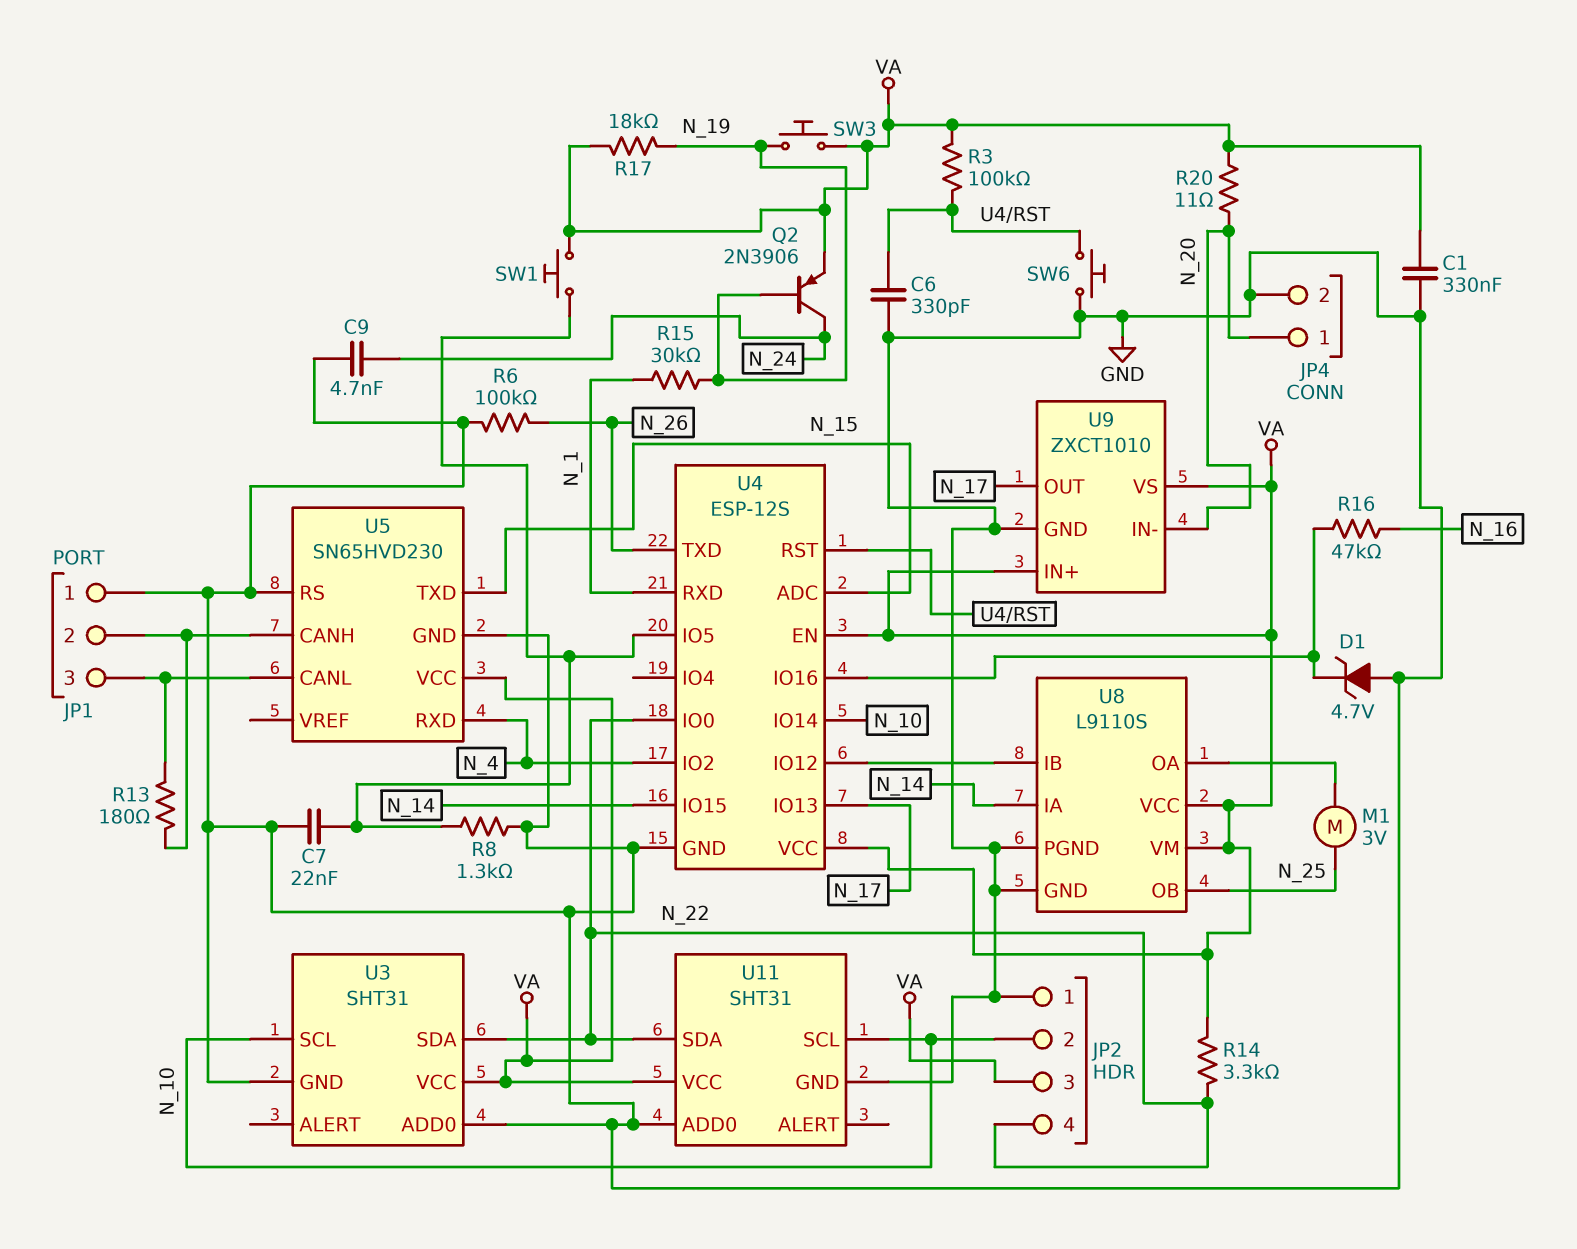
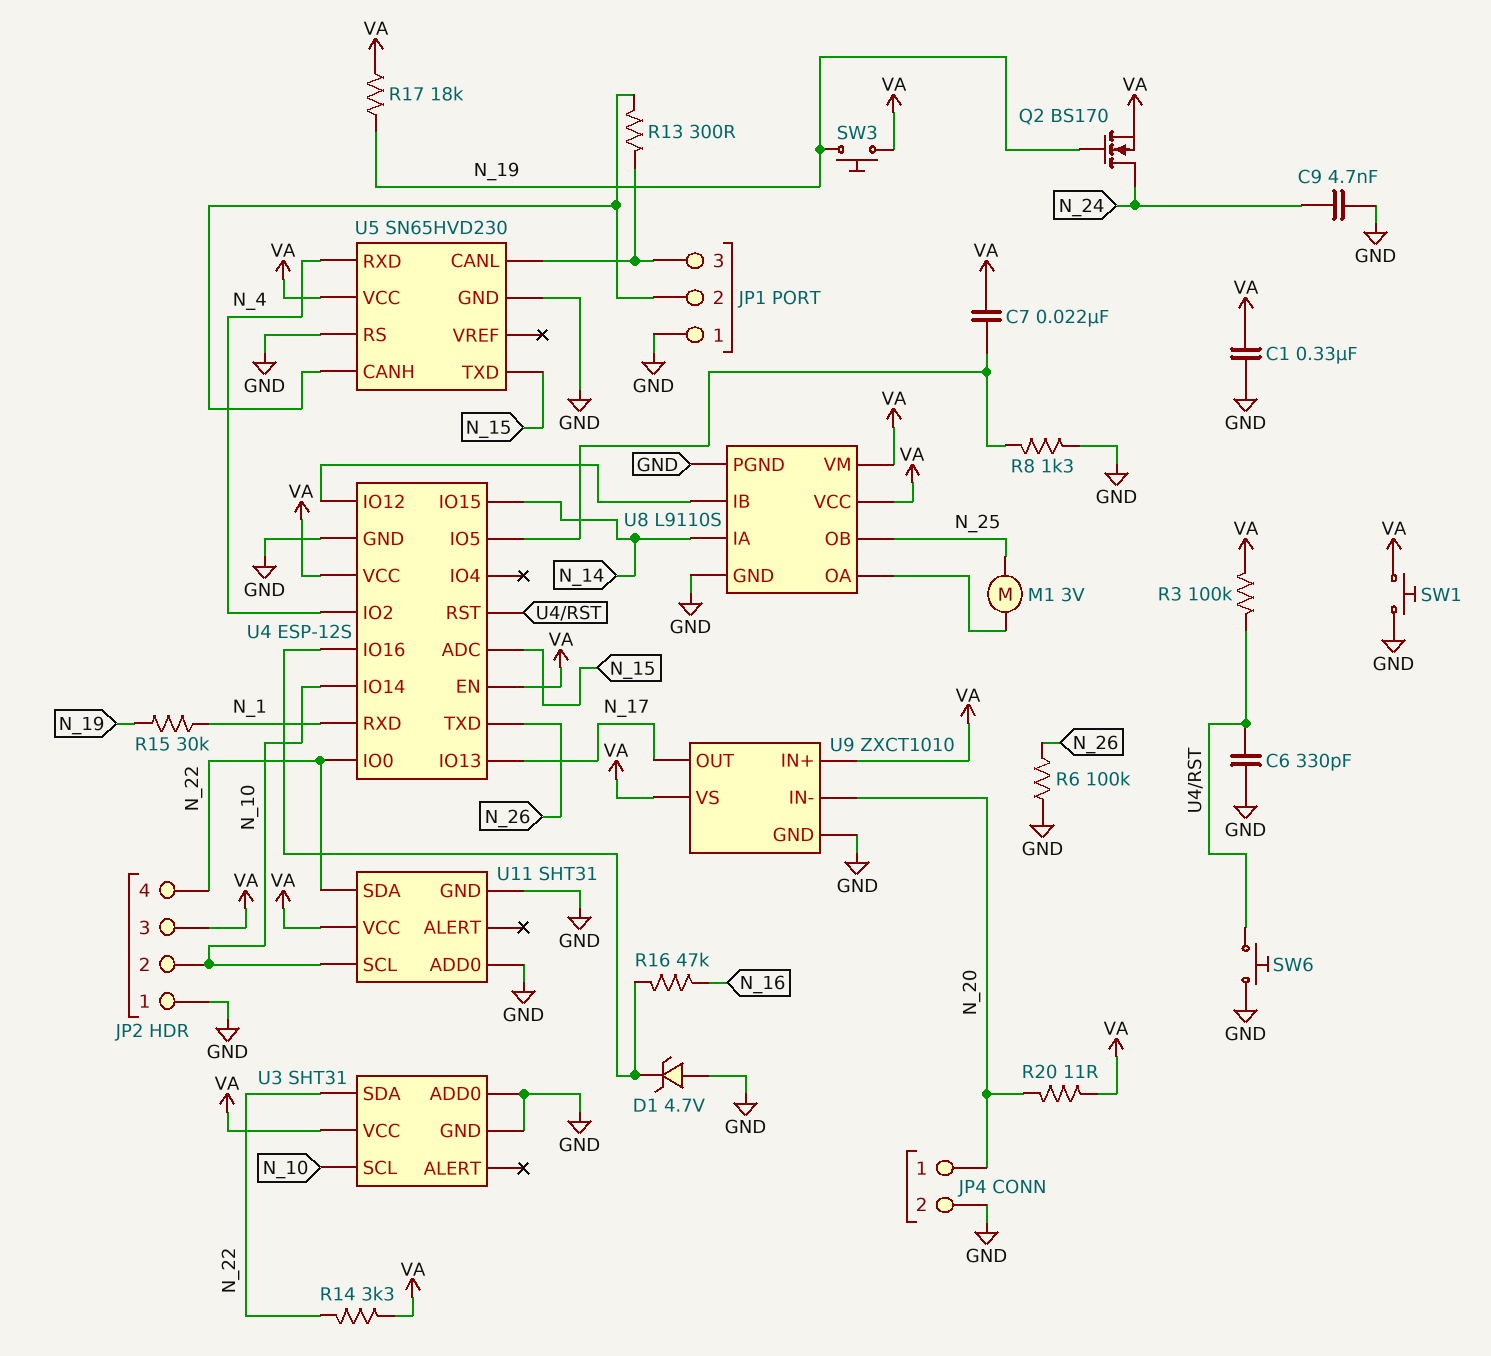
C7: 22nF (GND, U4/IO5) -> 22nF (U4/IO5, VA)
Q2: PNP 2N3906 (B N_19, C N_24, E VA) -> NMOS BS170 (G N_19, D N_24, S VA)
R13: 180 (JP1/2, JP1/3) -> 300 (JP1/2, JP1/3)
SW1: button (U4/IO5, VA) -> button (GND, VA)

